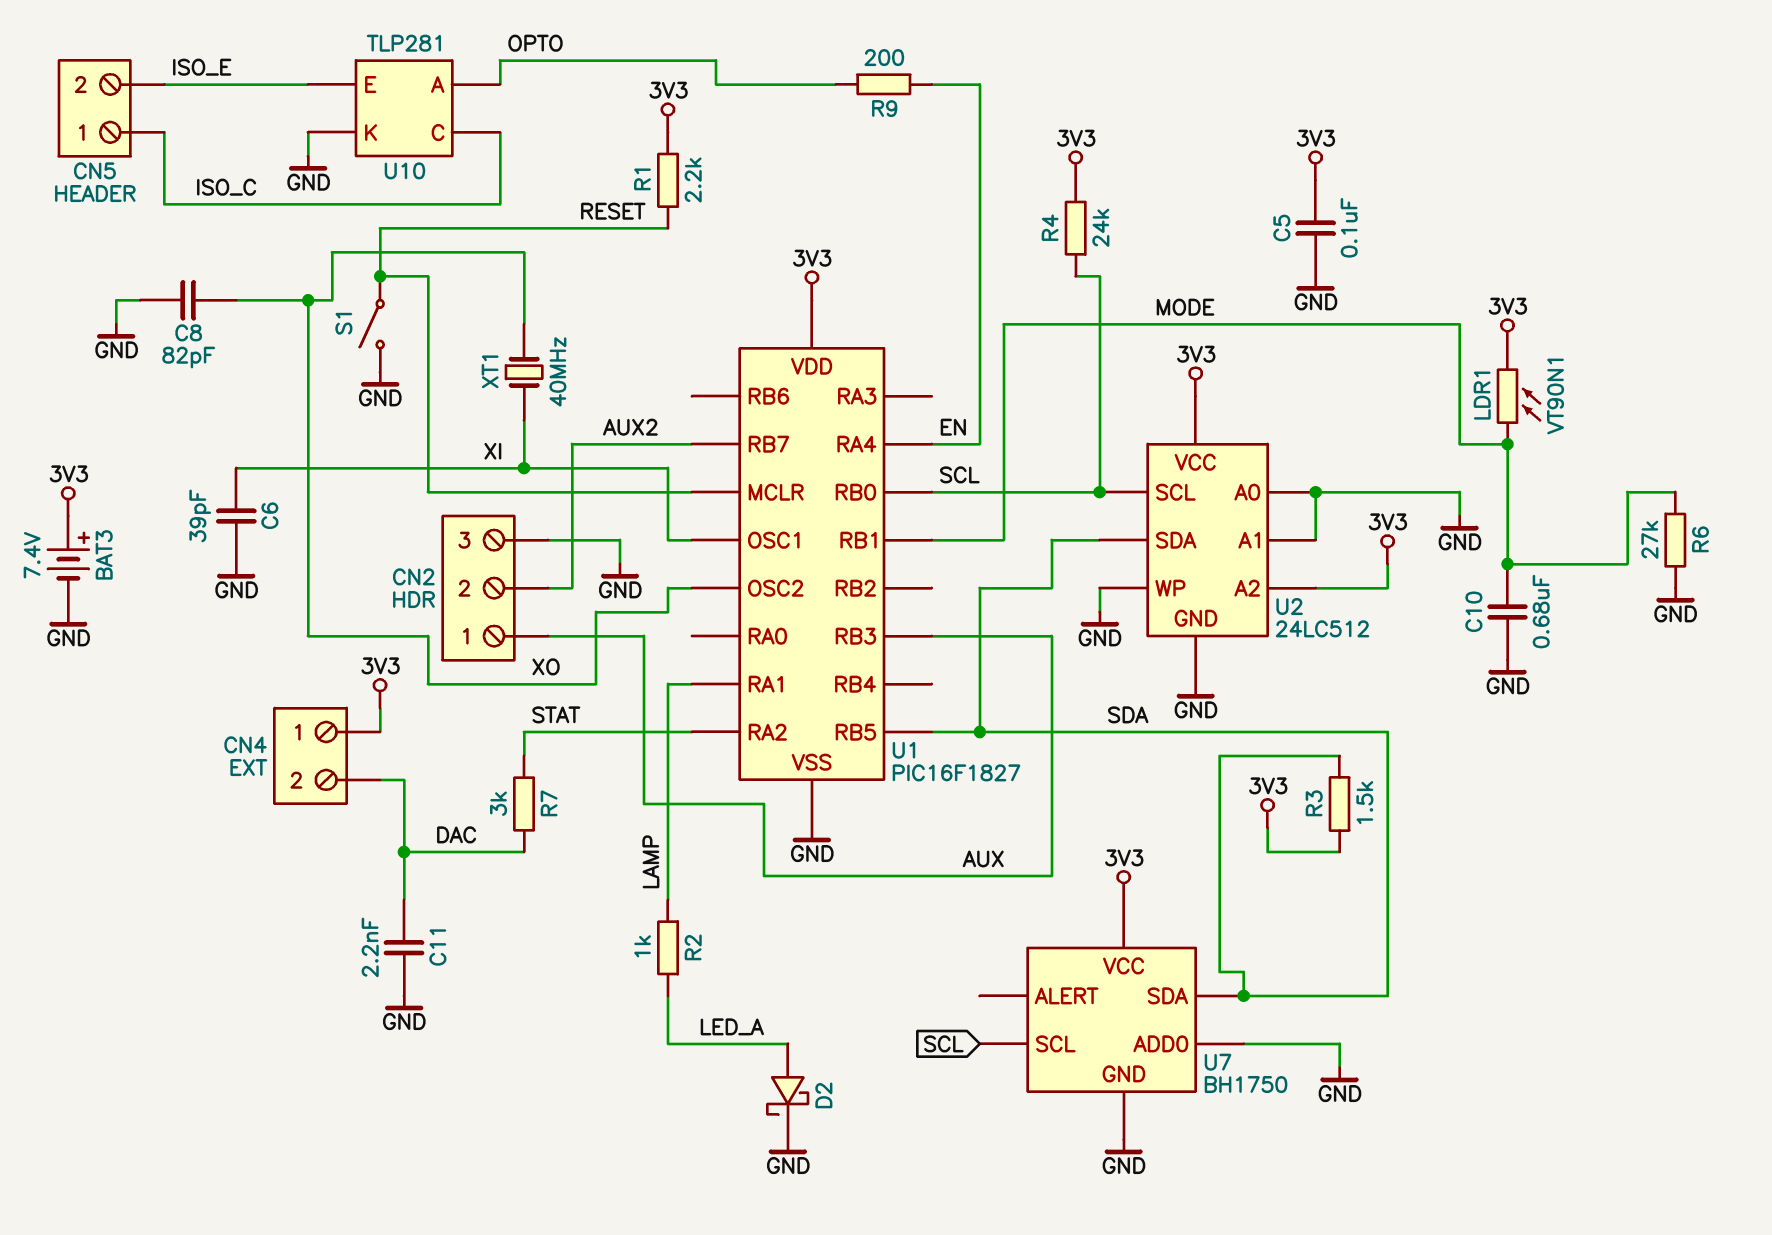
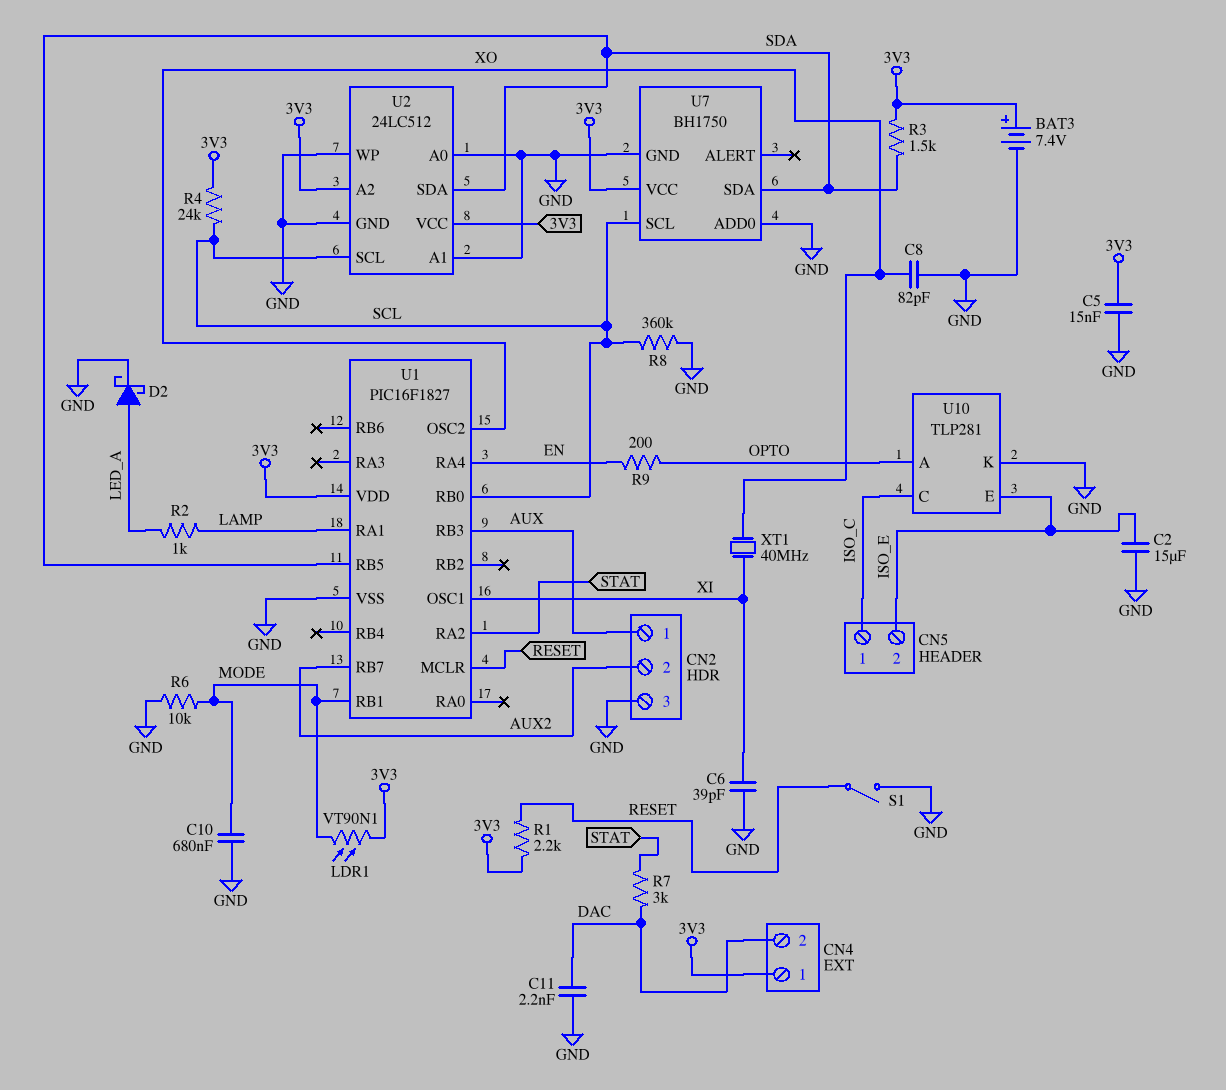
C2: none -> 15uF (GND, ISO_E)
C5: 100nF (3V3, GND) -> 15nF (3V3, GND)
R6: 27k (GND, MODE) -> 10k (GND, MODE)
R8: none -> 360k (GND, SCL)

